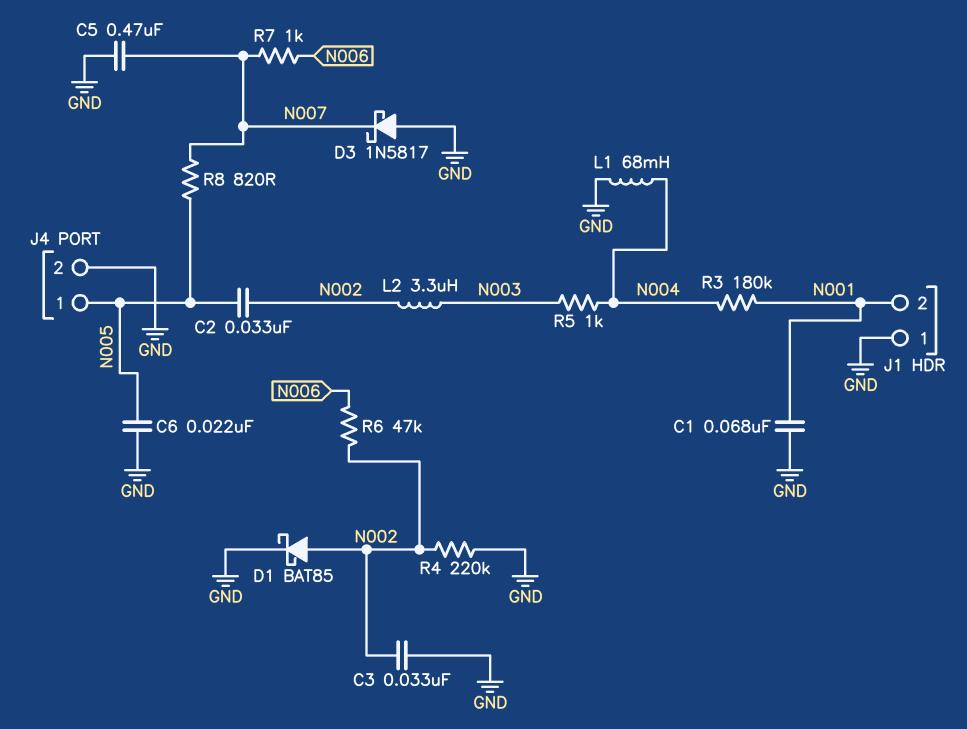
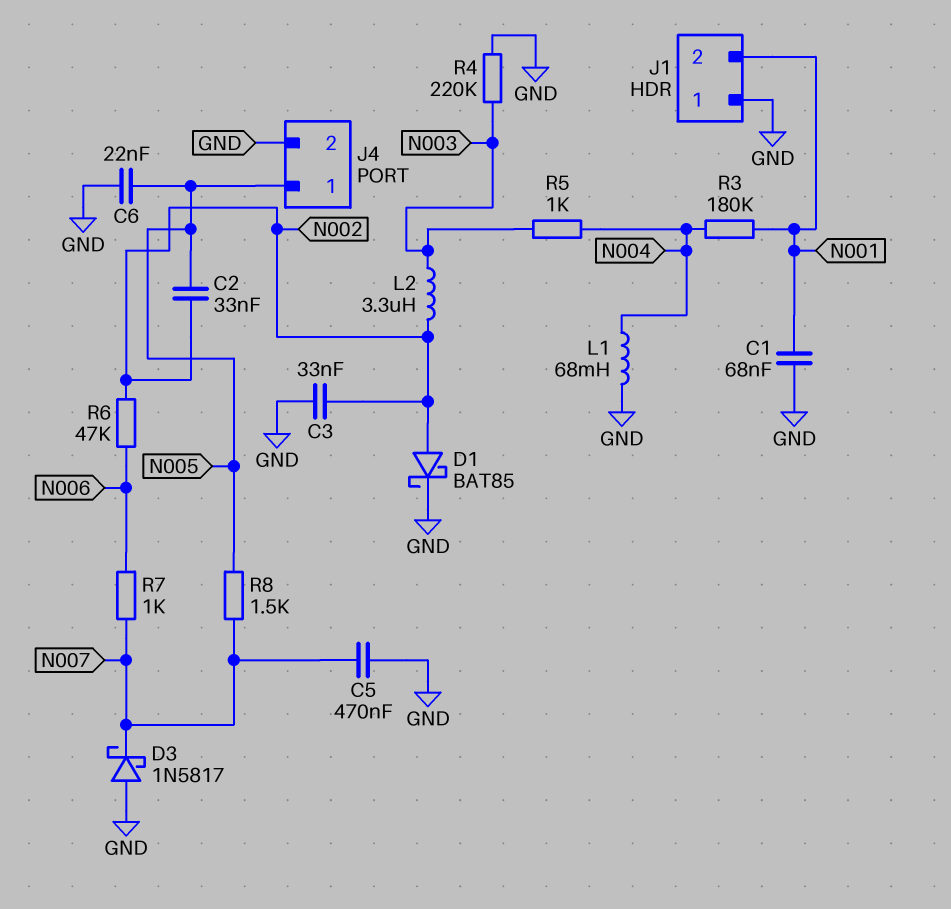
R4: 220k (GND, N002) -> 220k (GND, N003)
R8: 820 (N005, N007) -> 1.5k (N005, N007)

